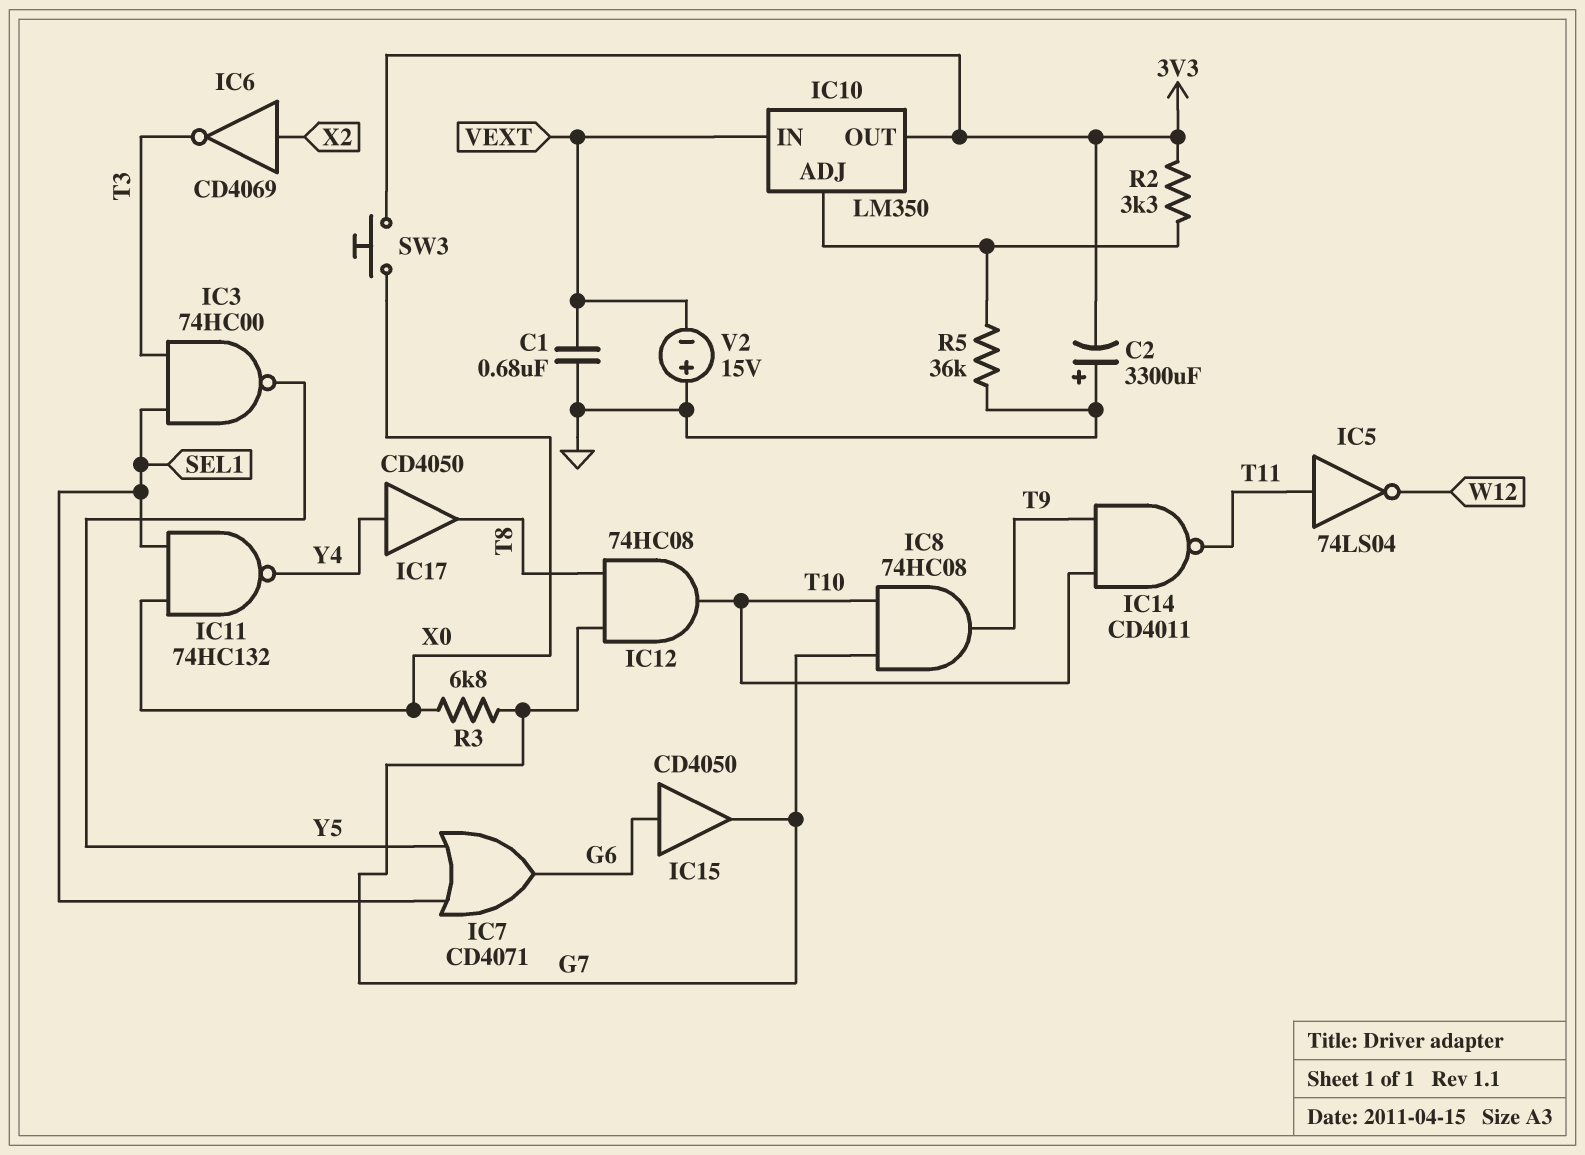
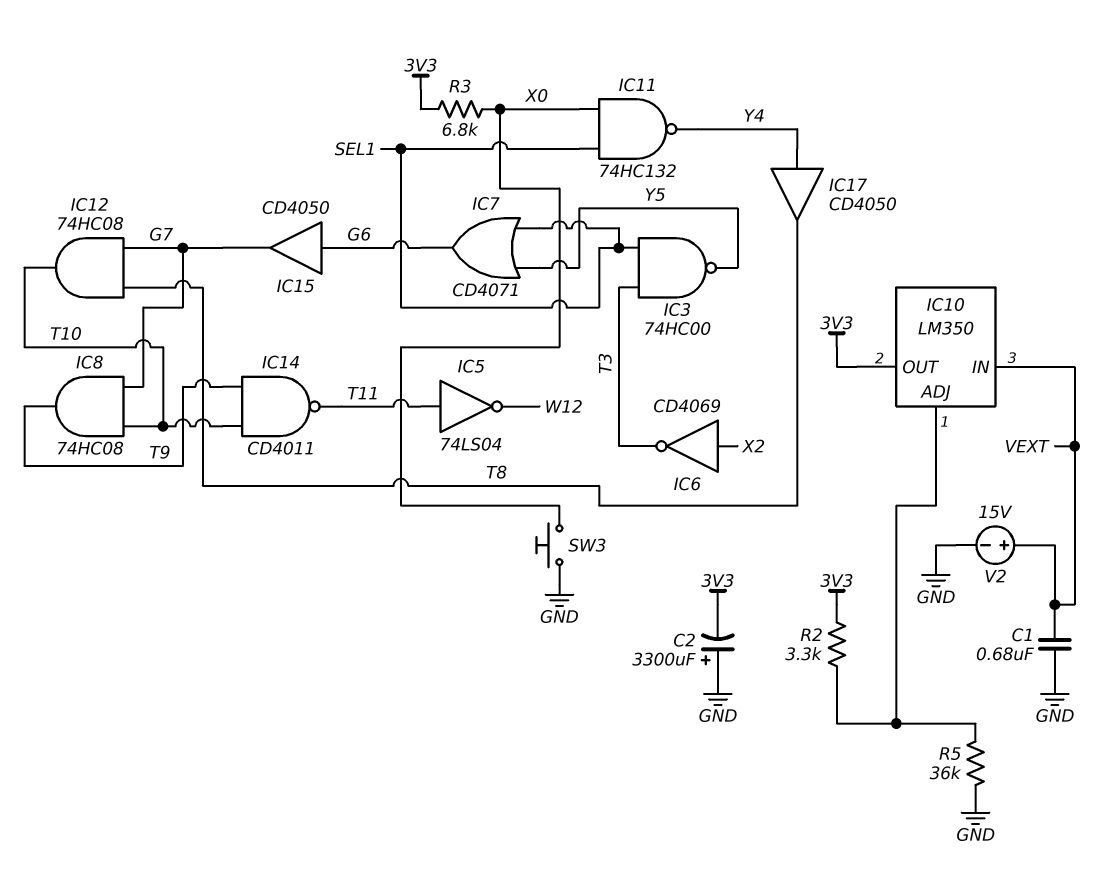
R3: 6.8k (G7, X0) -> 6.8k (3V3, X0)
SW3: button (3V3, X0) -> button (GND, X0)
V2: 15V (plus GND, minus VEXT) -> 15V (plus VEXT, minus GND)

